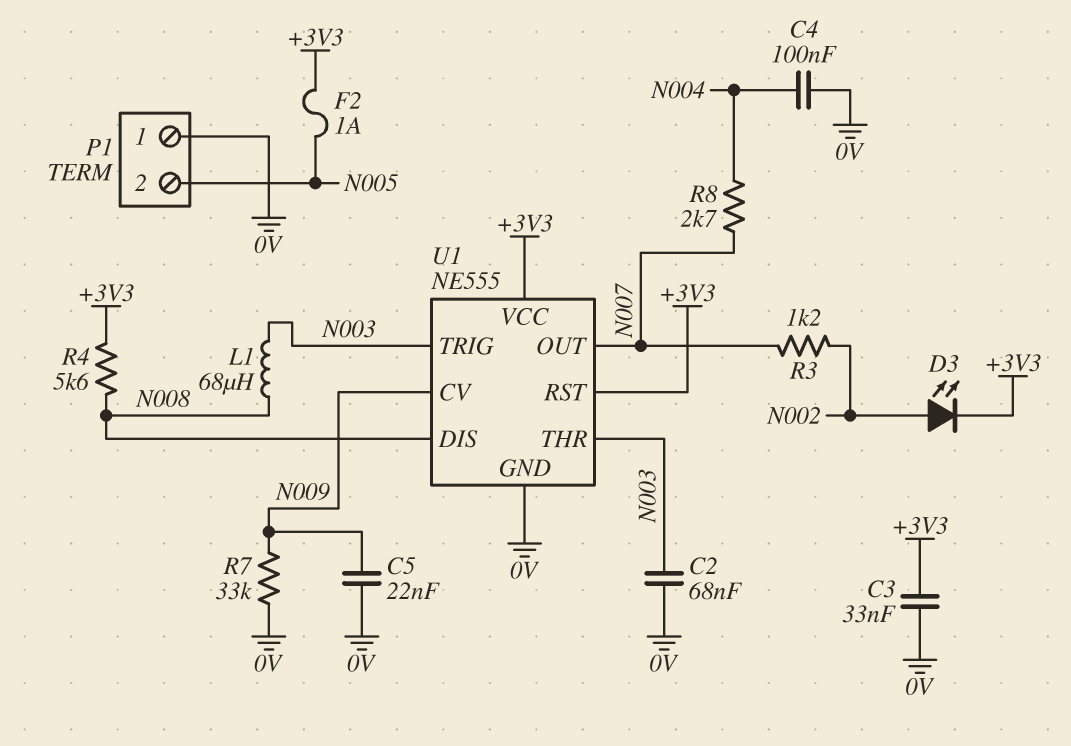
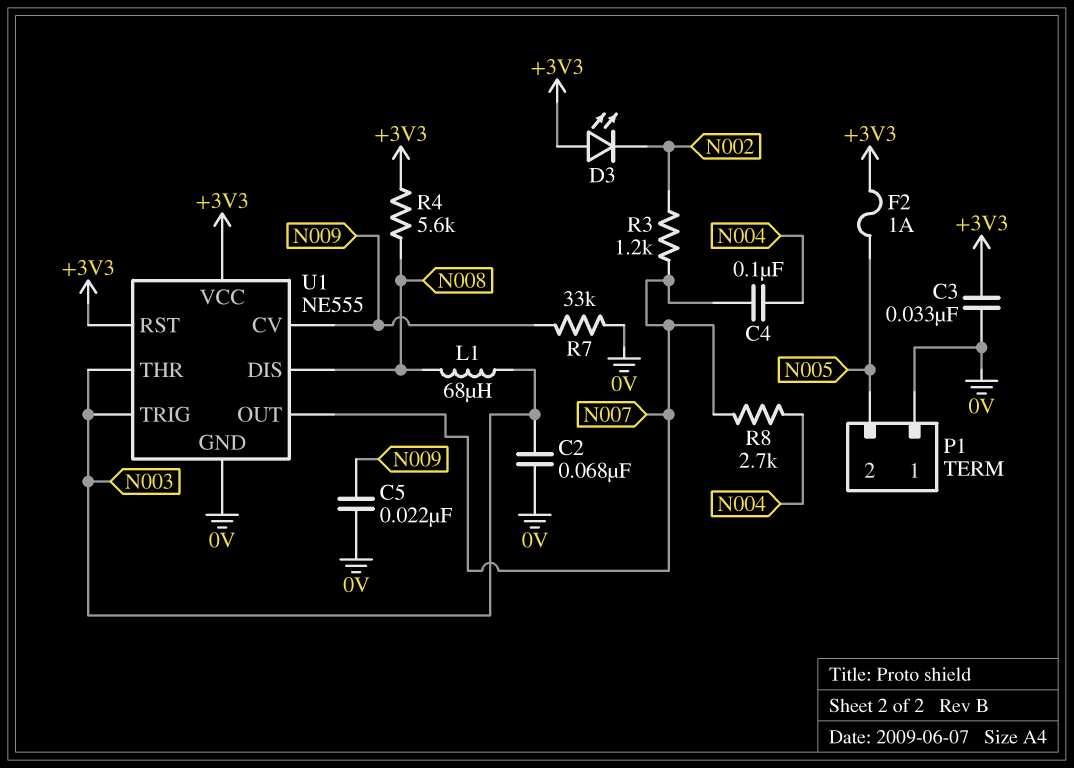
C4: 100nF (0V, N004) -> 100nF (N004, N007)
D3: LED (A N002, K +3V3) -> LED (A +3V3, K N002)

